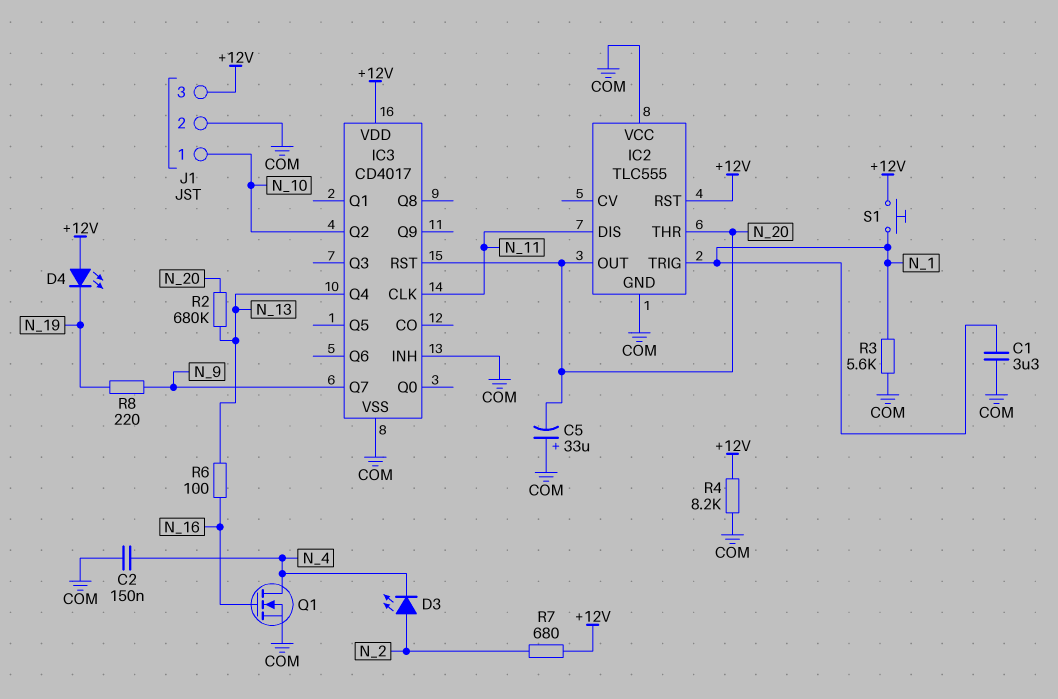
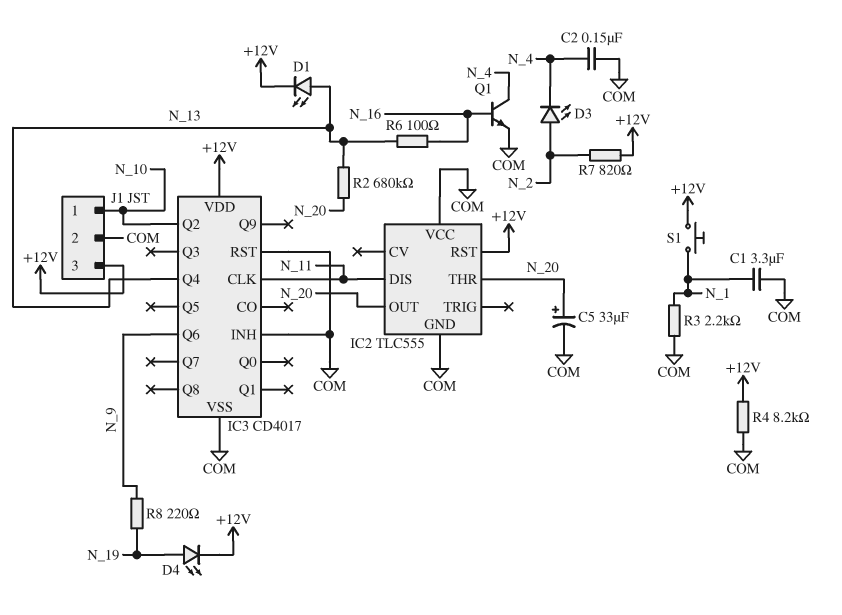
C5: 33uF (plus COM, minus N_20) -> 33uF (plus N_20, minus COM)
D1: none -> LED (A N_13, K +12V)
D4: LED (A +12V, K N_19) -> LED (A N_19, K +12V)
IC2 pin TRIG: N_1 -> none
IC3 pin Q6: none -> N_9
IC3 pin Q7: N_9 -> none
IC3 pin RST: N_20 -> COM
Q1: NMOS (G N_16, D N_4, S COM) -> NPN (B N_16, C N_4, E COM)
R3: 5.6k (COM, N_1) -> 2.2k (COM, N_1)
R7: 680 (+12V, N_2) -> 820 (+12V, N_2)

